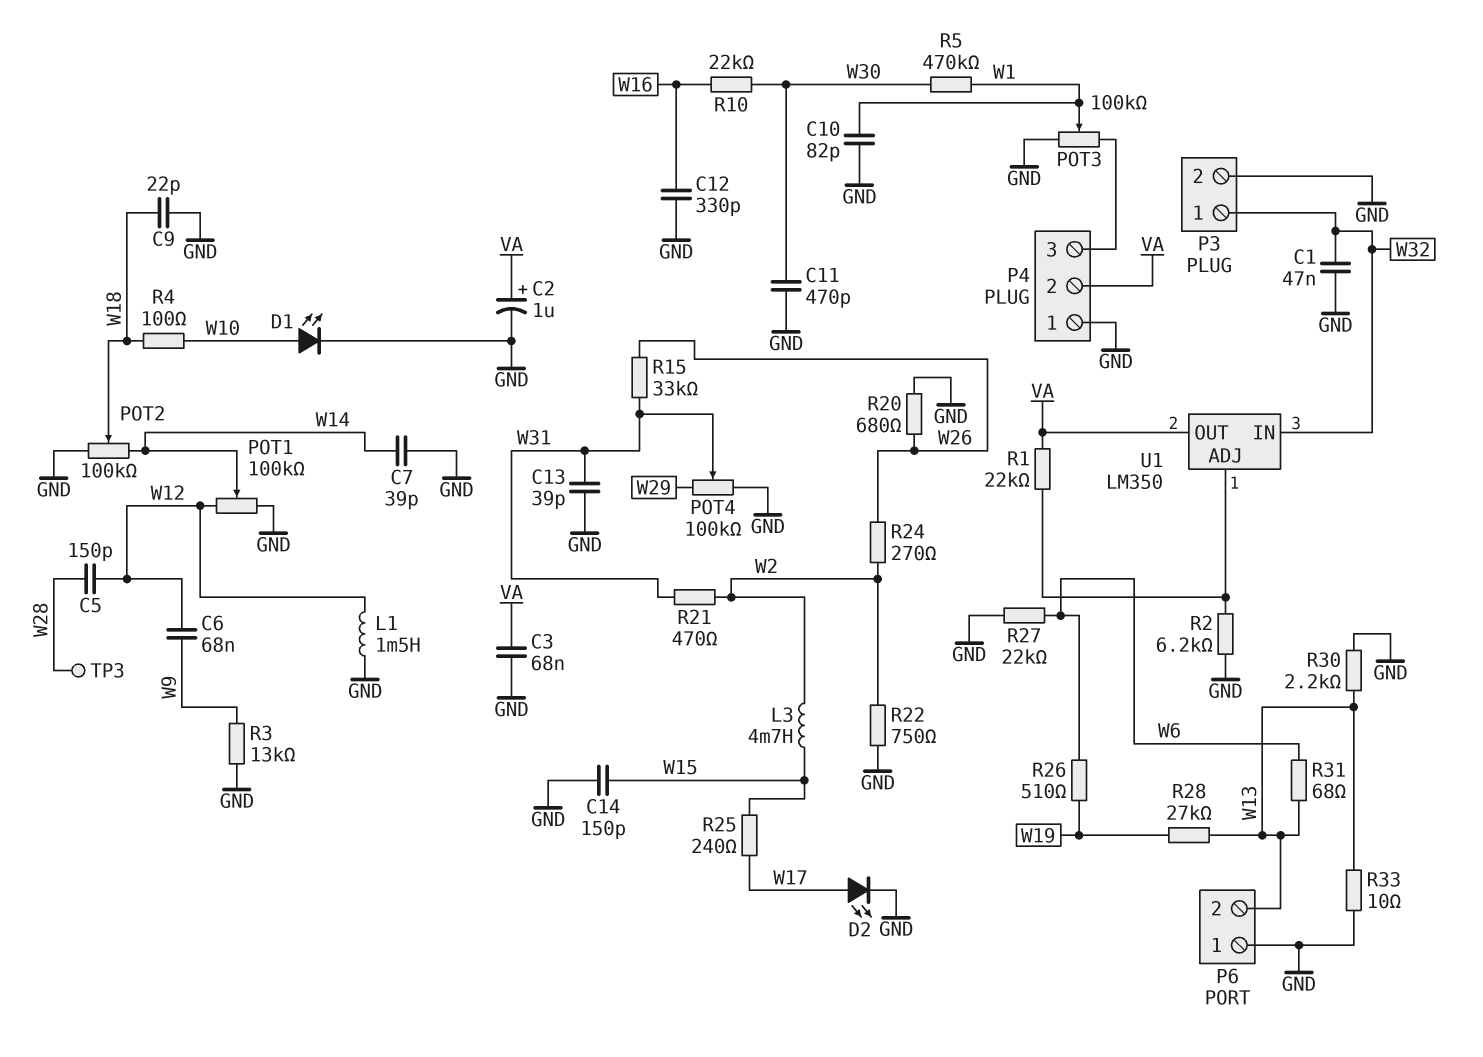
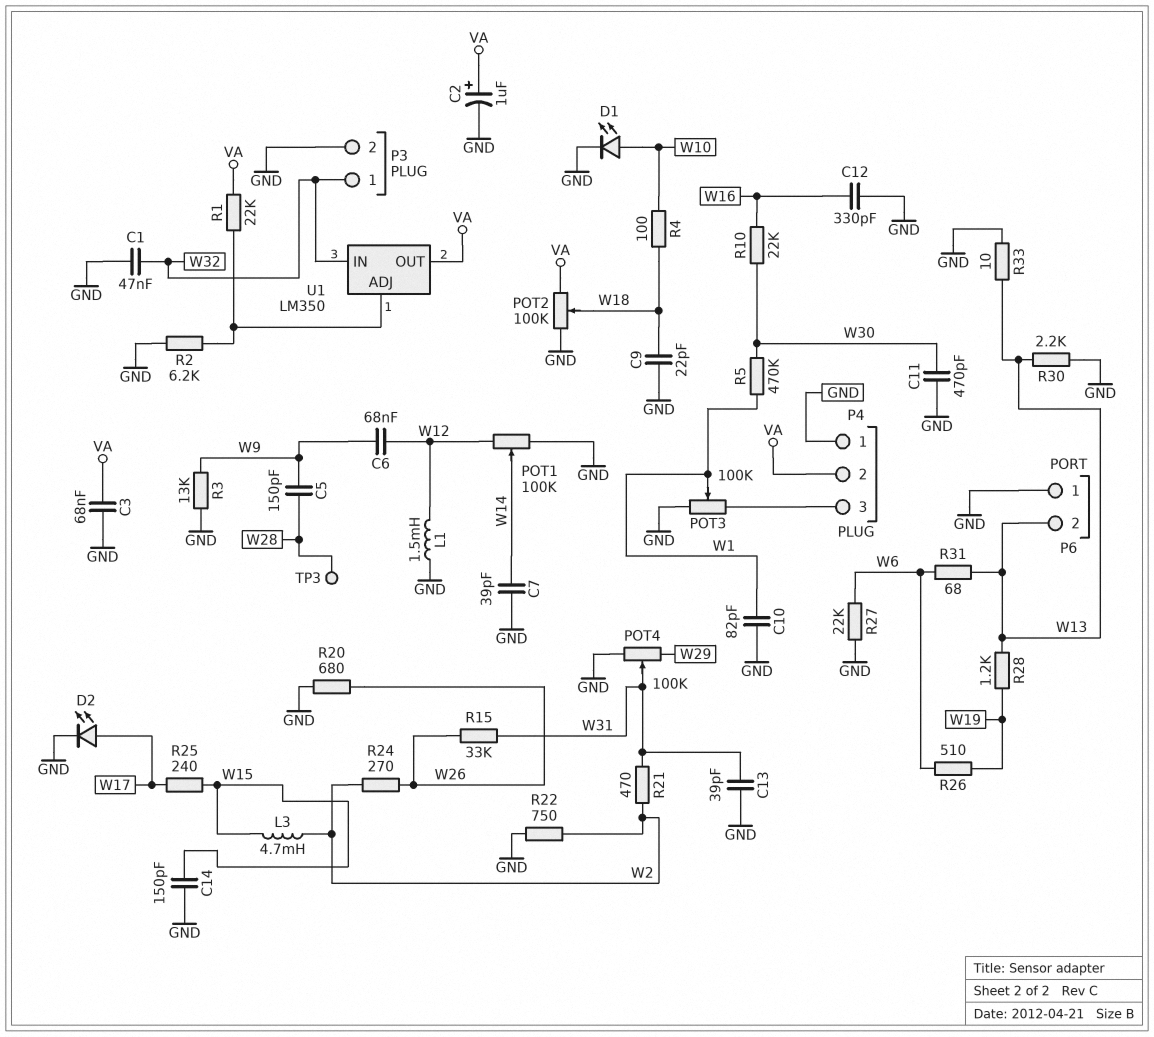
C5: 150pF (W12, W28) -> 150pF (W9, W28)
POT2: 100k (GND, W14, wiper W18) -> 100k (GND, VA, wiper W18)
R28: 27k (W13, W19) -> 1.2k (W13, W19)

